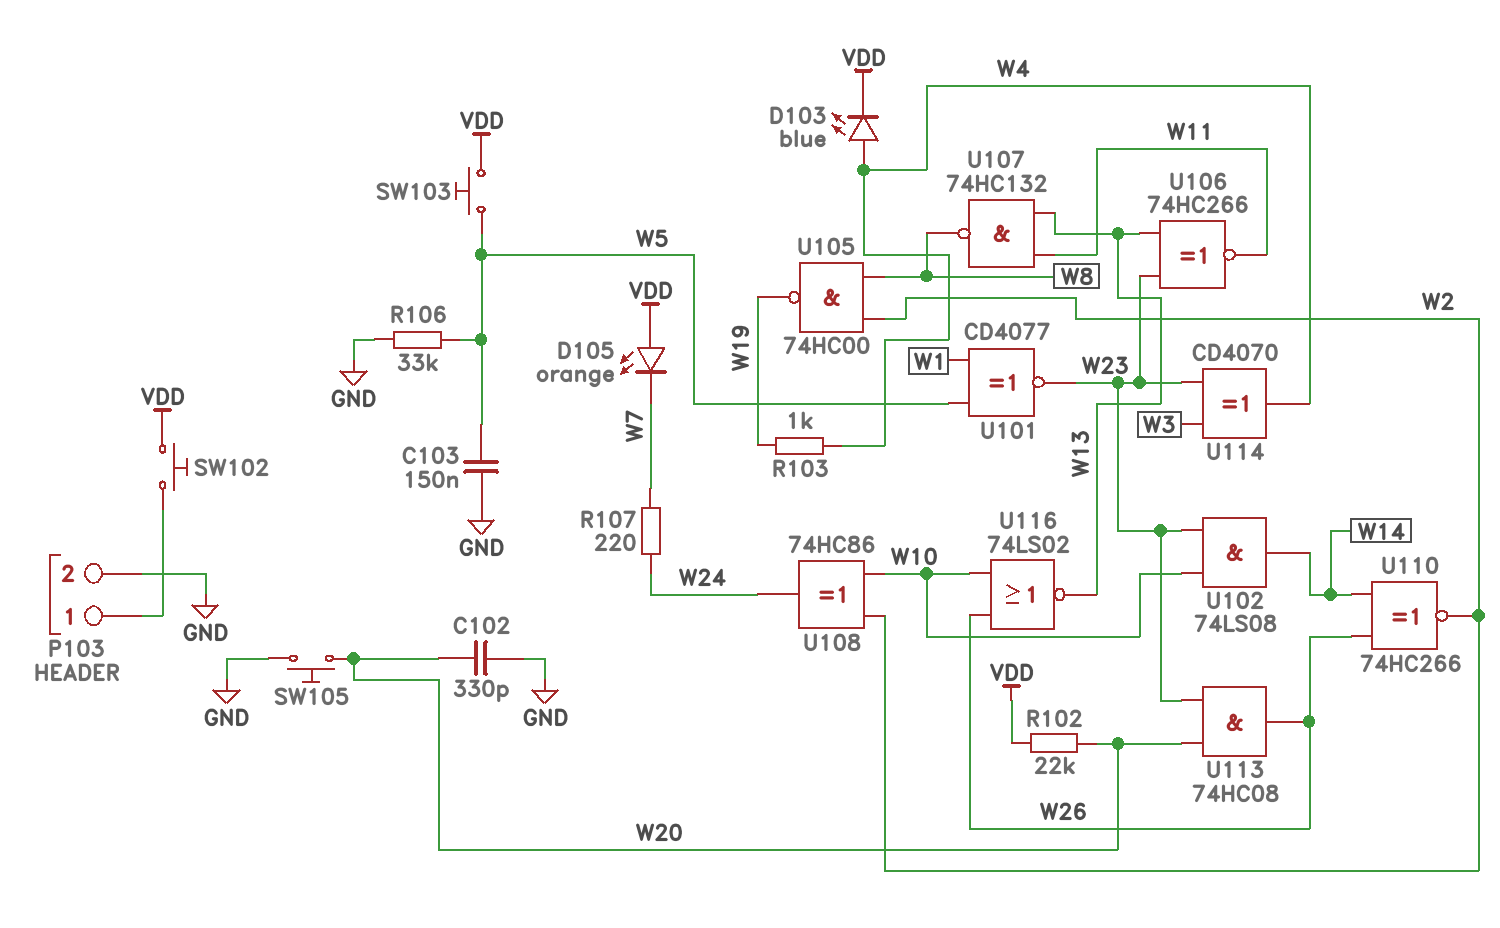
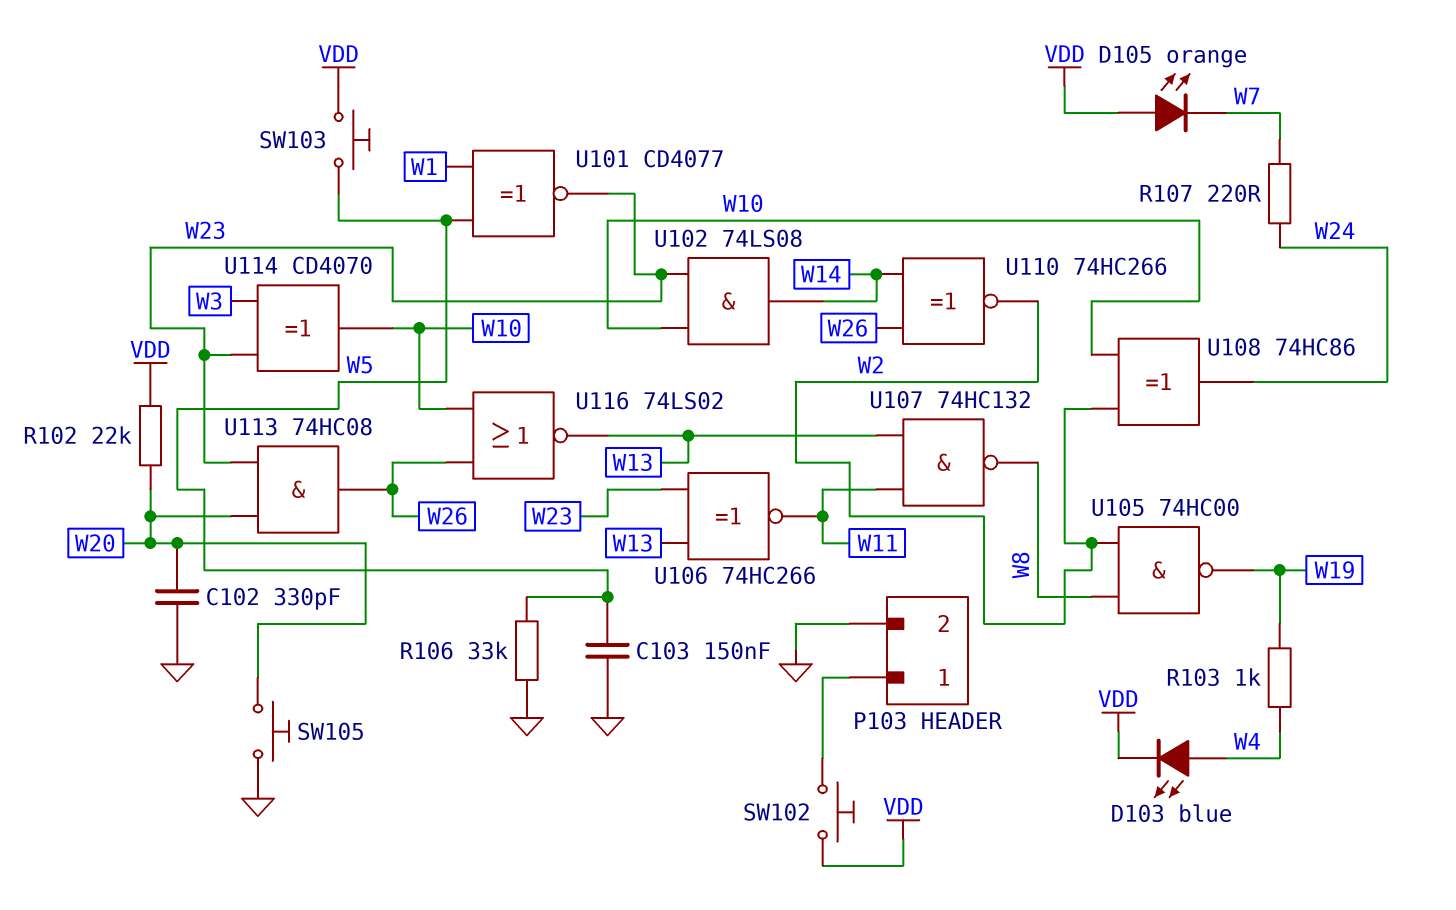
U114: XOR CD4070 (in W3, in W23, out W4) -> XOR CD4070 (in W3, in W23, out W10)

